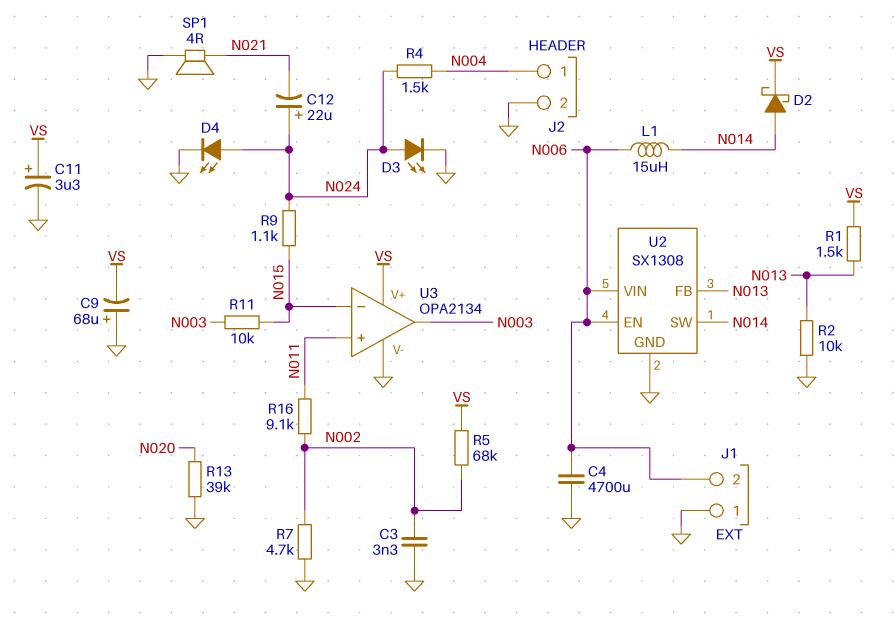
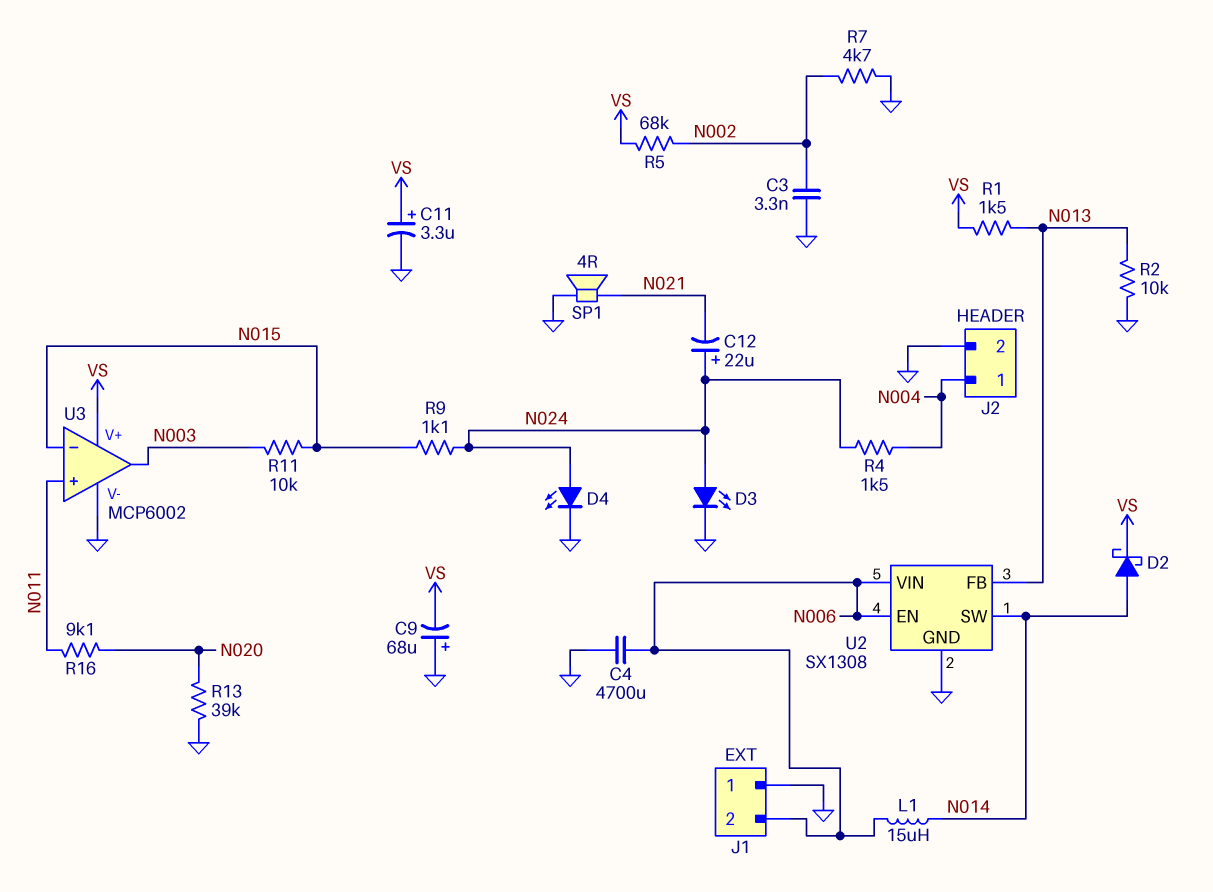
R16: 9.1k (N002, N011) -> 9.1k (N011, N020)
U3: OPA2134 -> MCP6002

